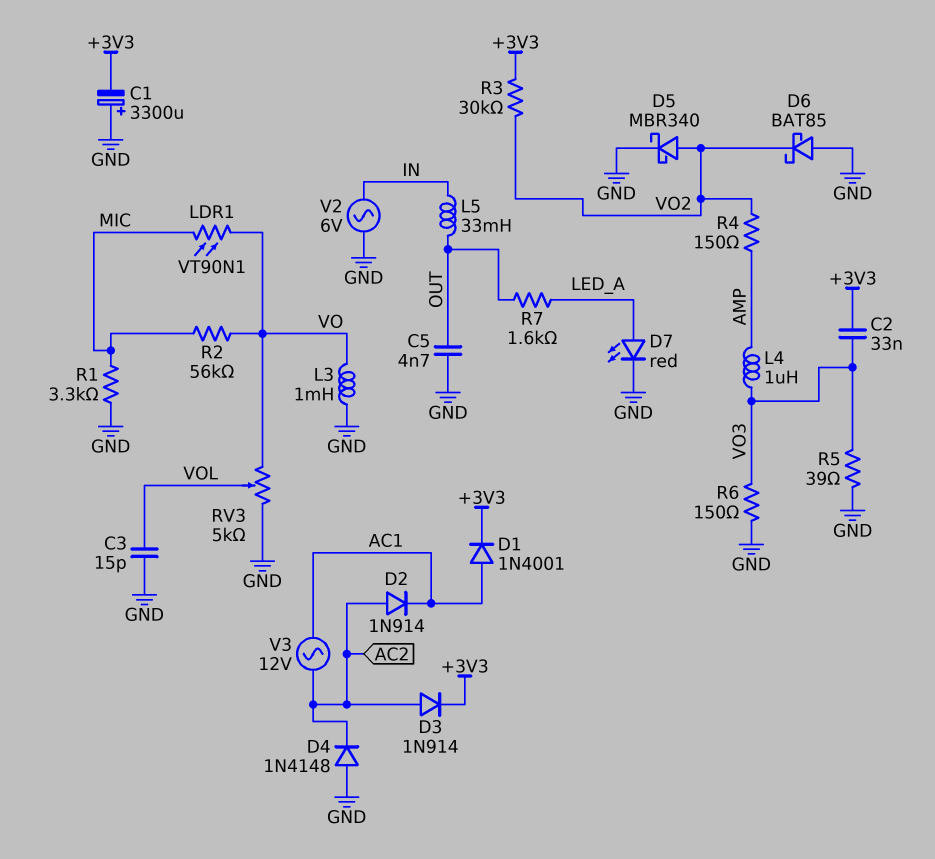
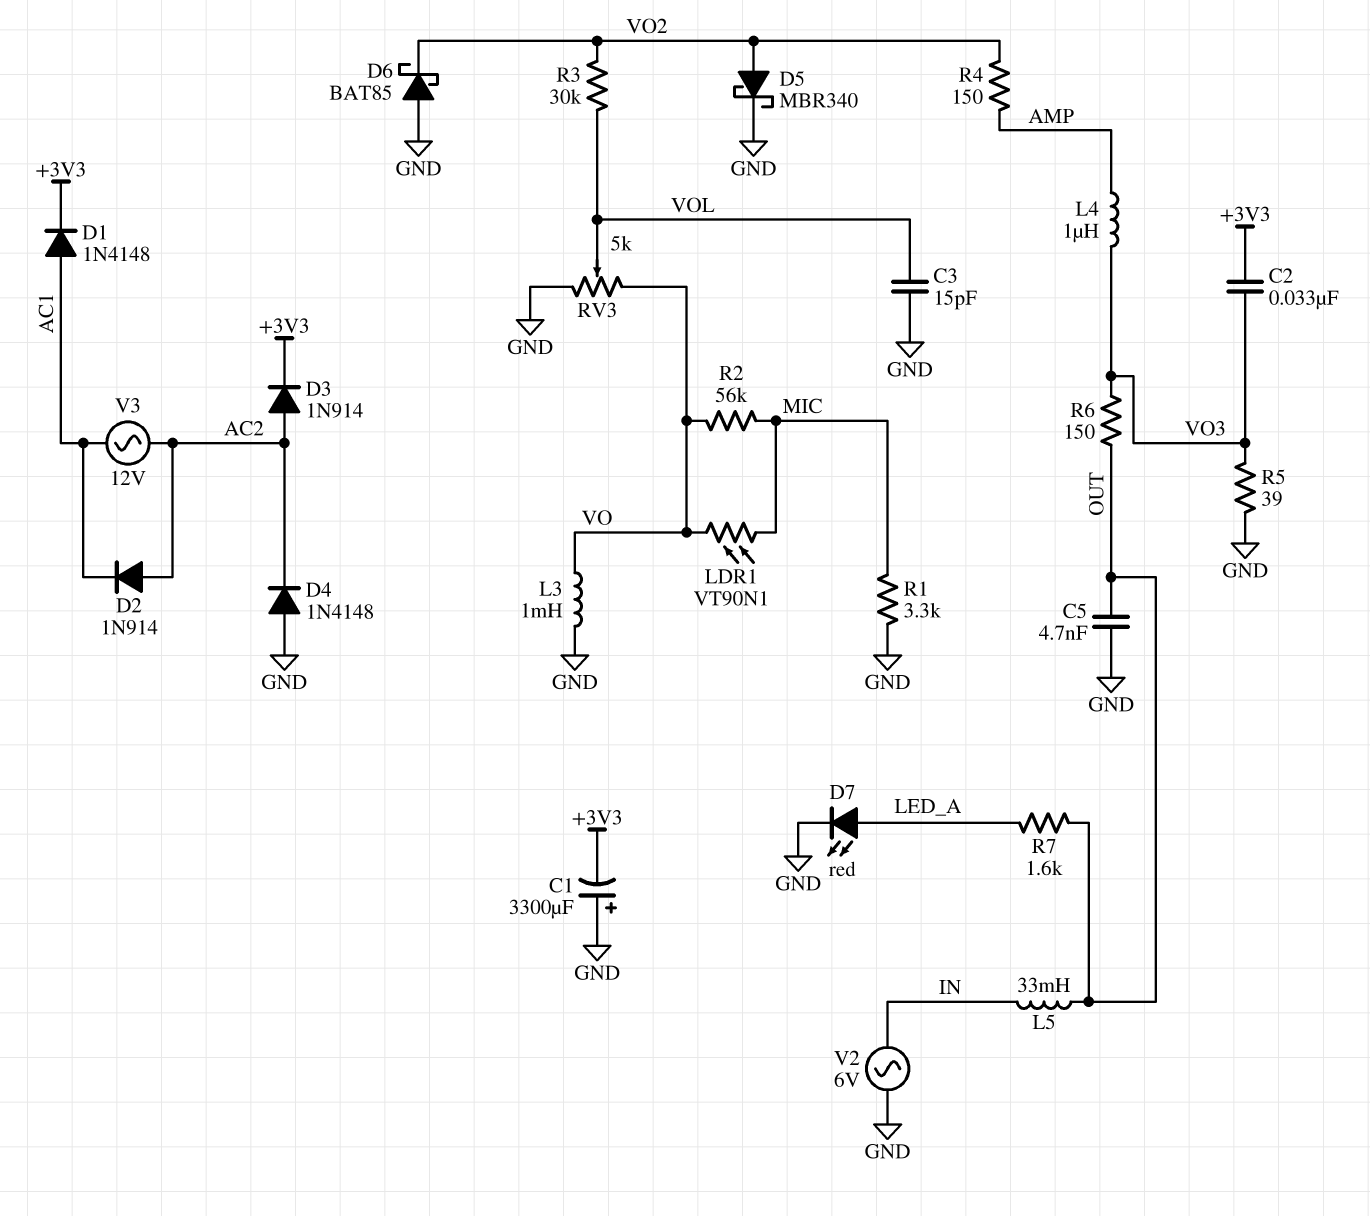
D1: diode 1N4001 (A AC1, K +3V3) -> diode 1N4148 (A AC1, K +3V3)
R3: 30k (+3V3, VO2) -> 30k (VO2, VOL)
R6: 150 (GND, VO3) -> 150 (OUT, VO3)

